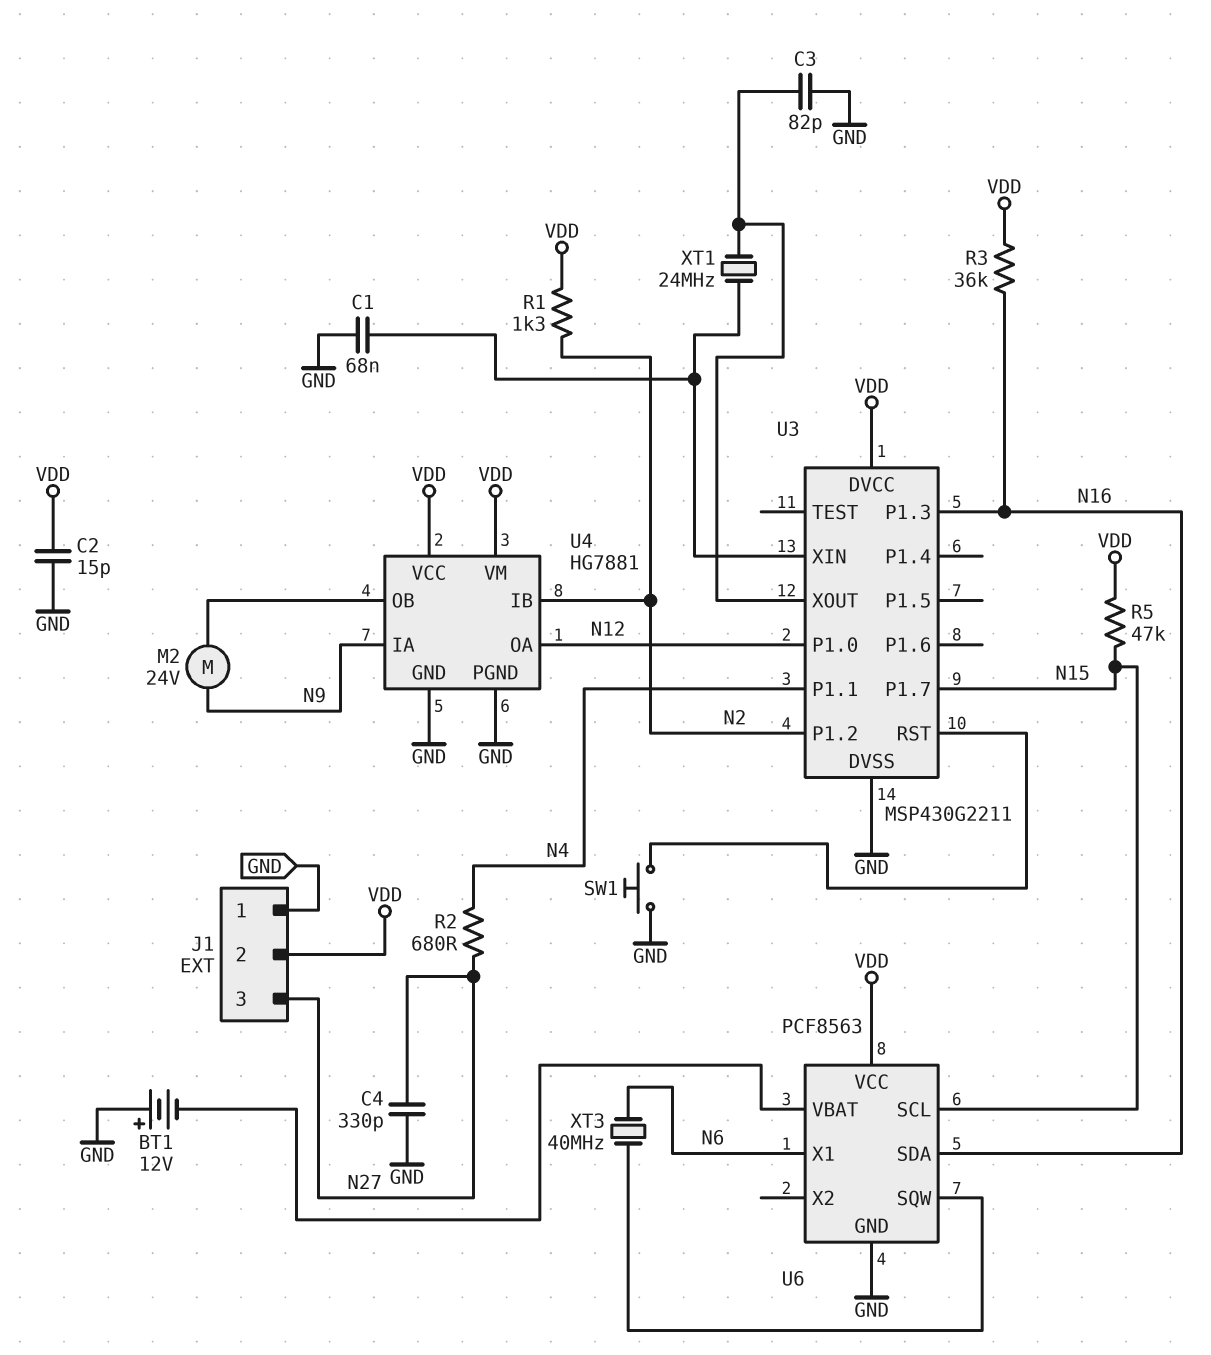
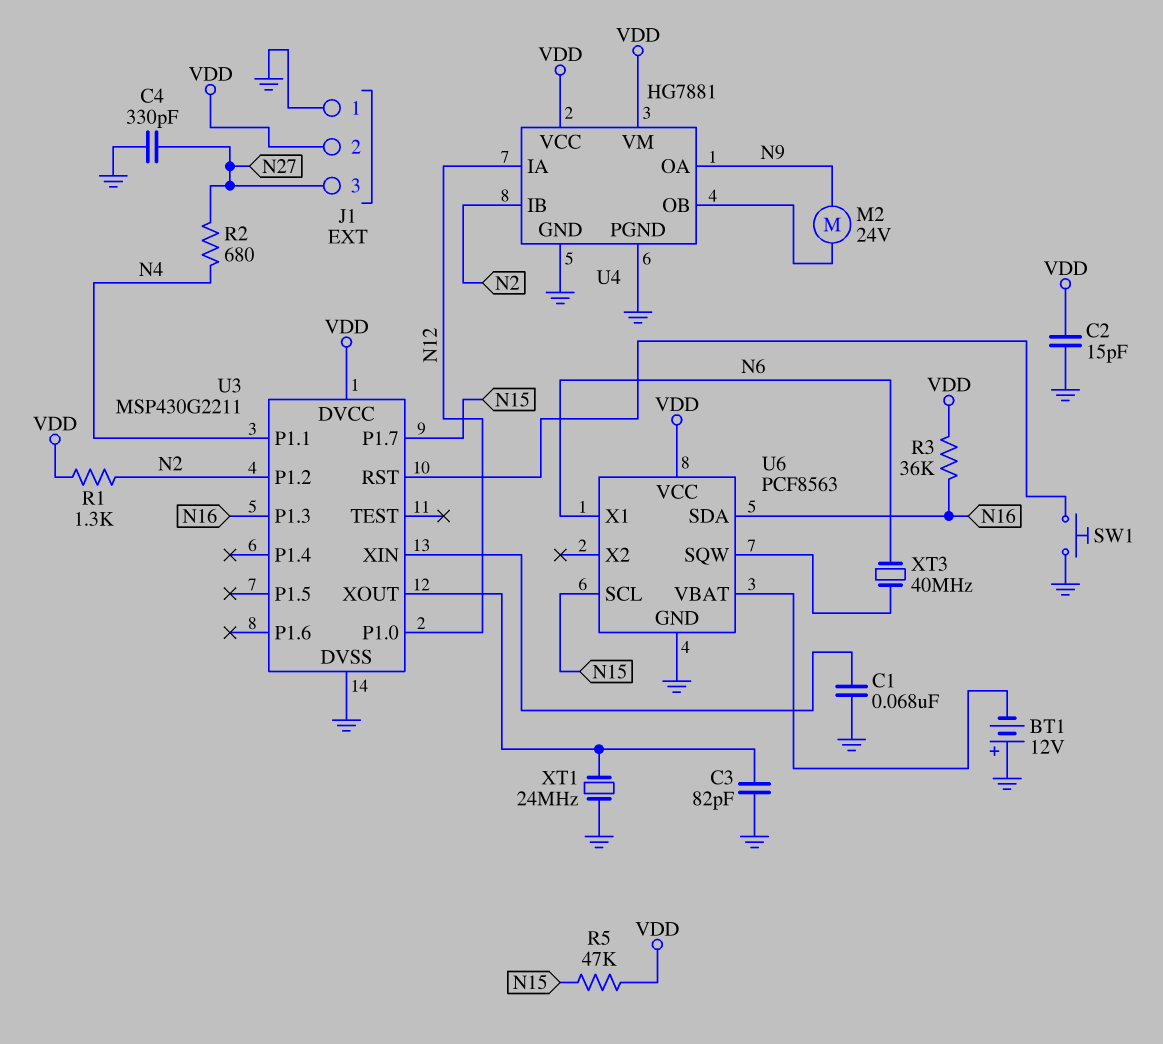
U4 pin IA: N9 -> N12
U4 pin OA: N12 -> N9
XT1: 24MHz (U3/XIN, U3/XOUT) -> 24MHz (GND, U3/XOUT)

